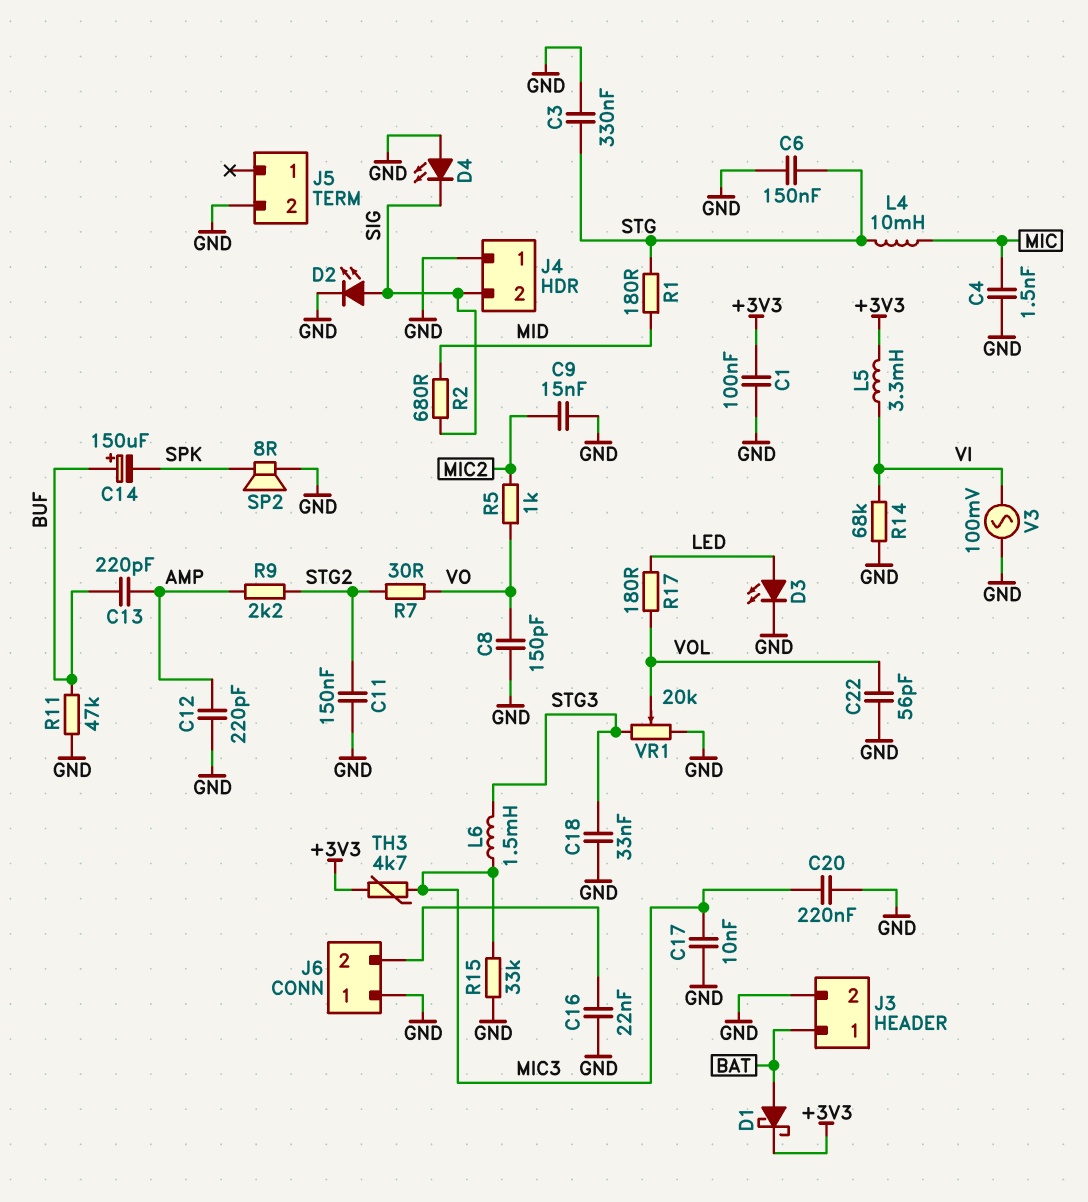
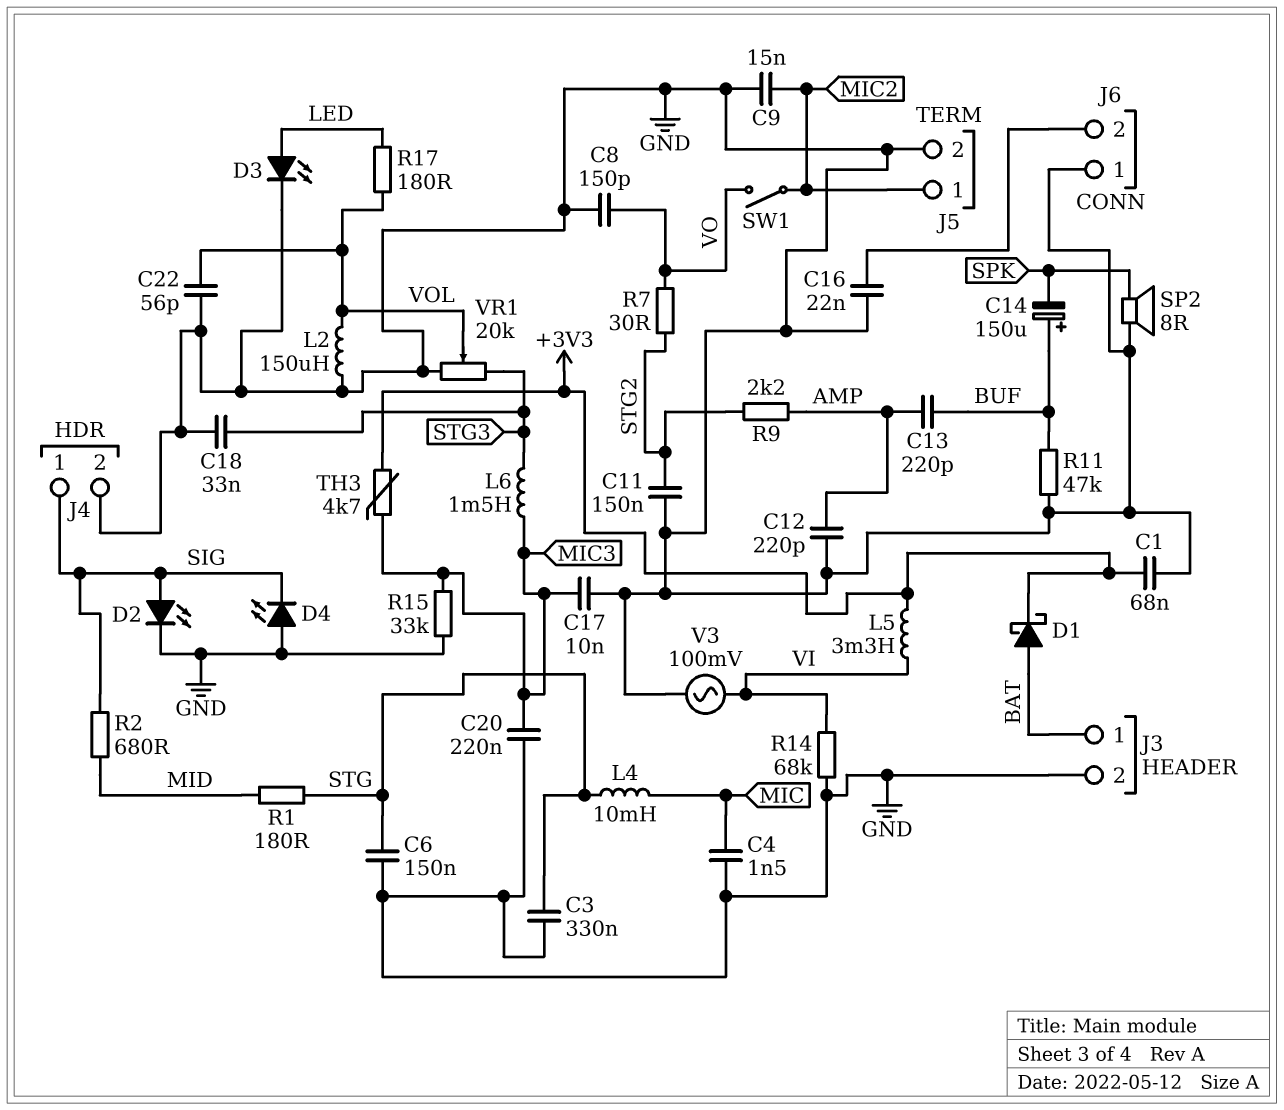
C1: 100nF (+3V3, GND) -> 68nF (+3V3, GND)
J4 pin 1: GND -> SIG
J4 pin 2: SIG -> GND
J5 pin 1: none -> MIC2
L2: none -> 150uH (GND, VOL)
R5: 1k (MIC2, VO) -> none
SW1: none -> switch (MIC2, VO)

